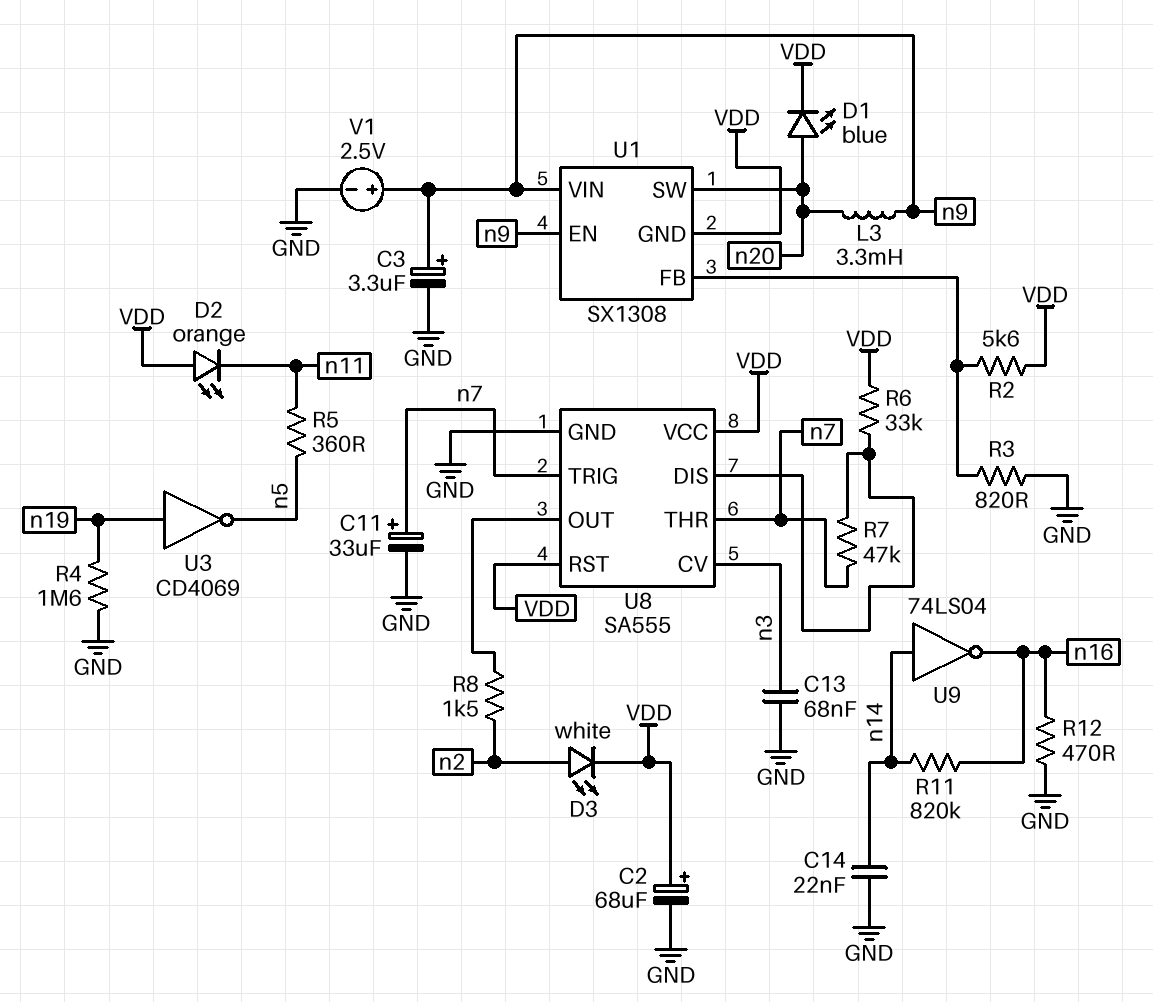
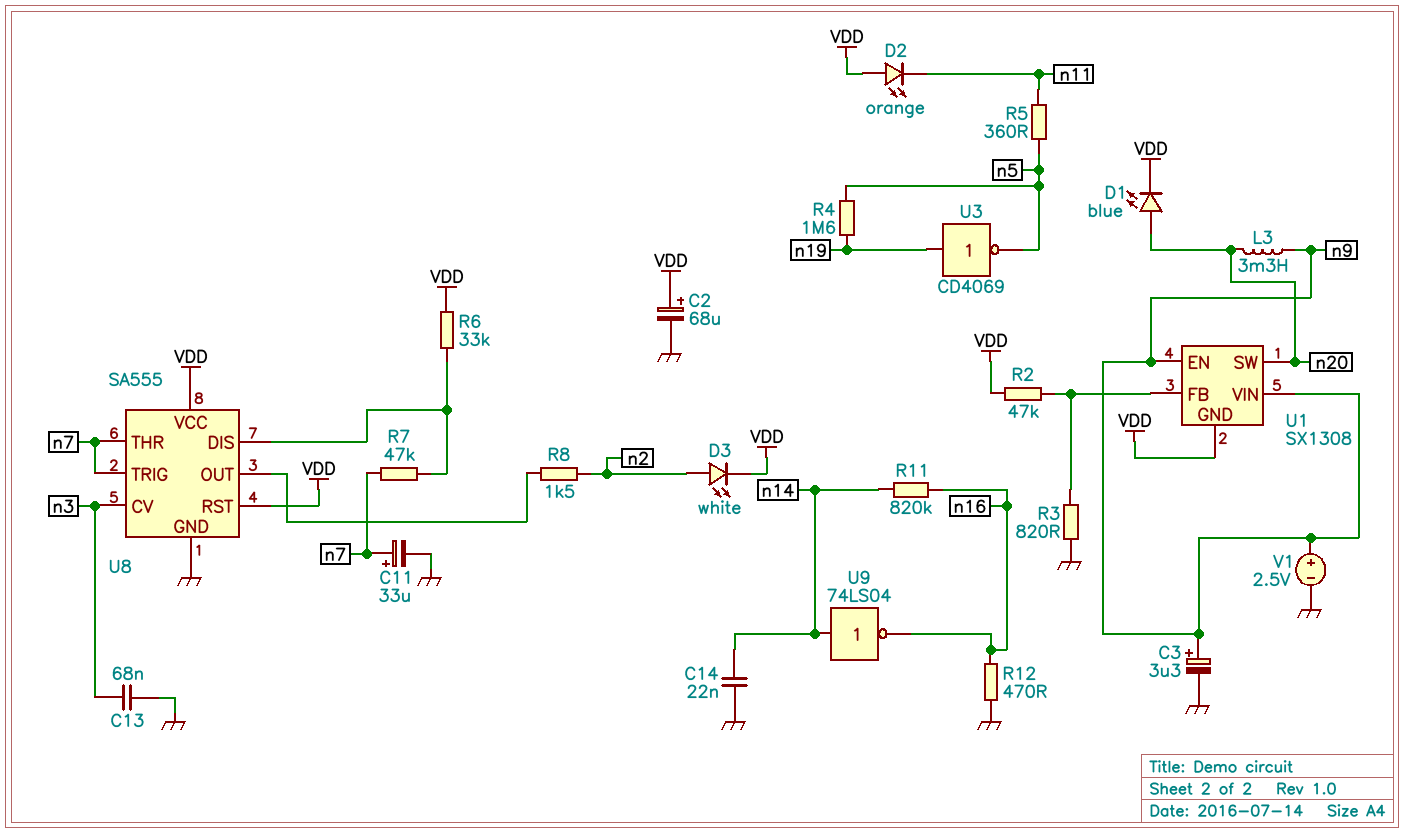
R2: 5.6k (U1/FB, VDD) -> 47k (U1/FB, VDD)
R4: 1.6M (GND, n19) -> 1.6M (n5, n19)

